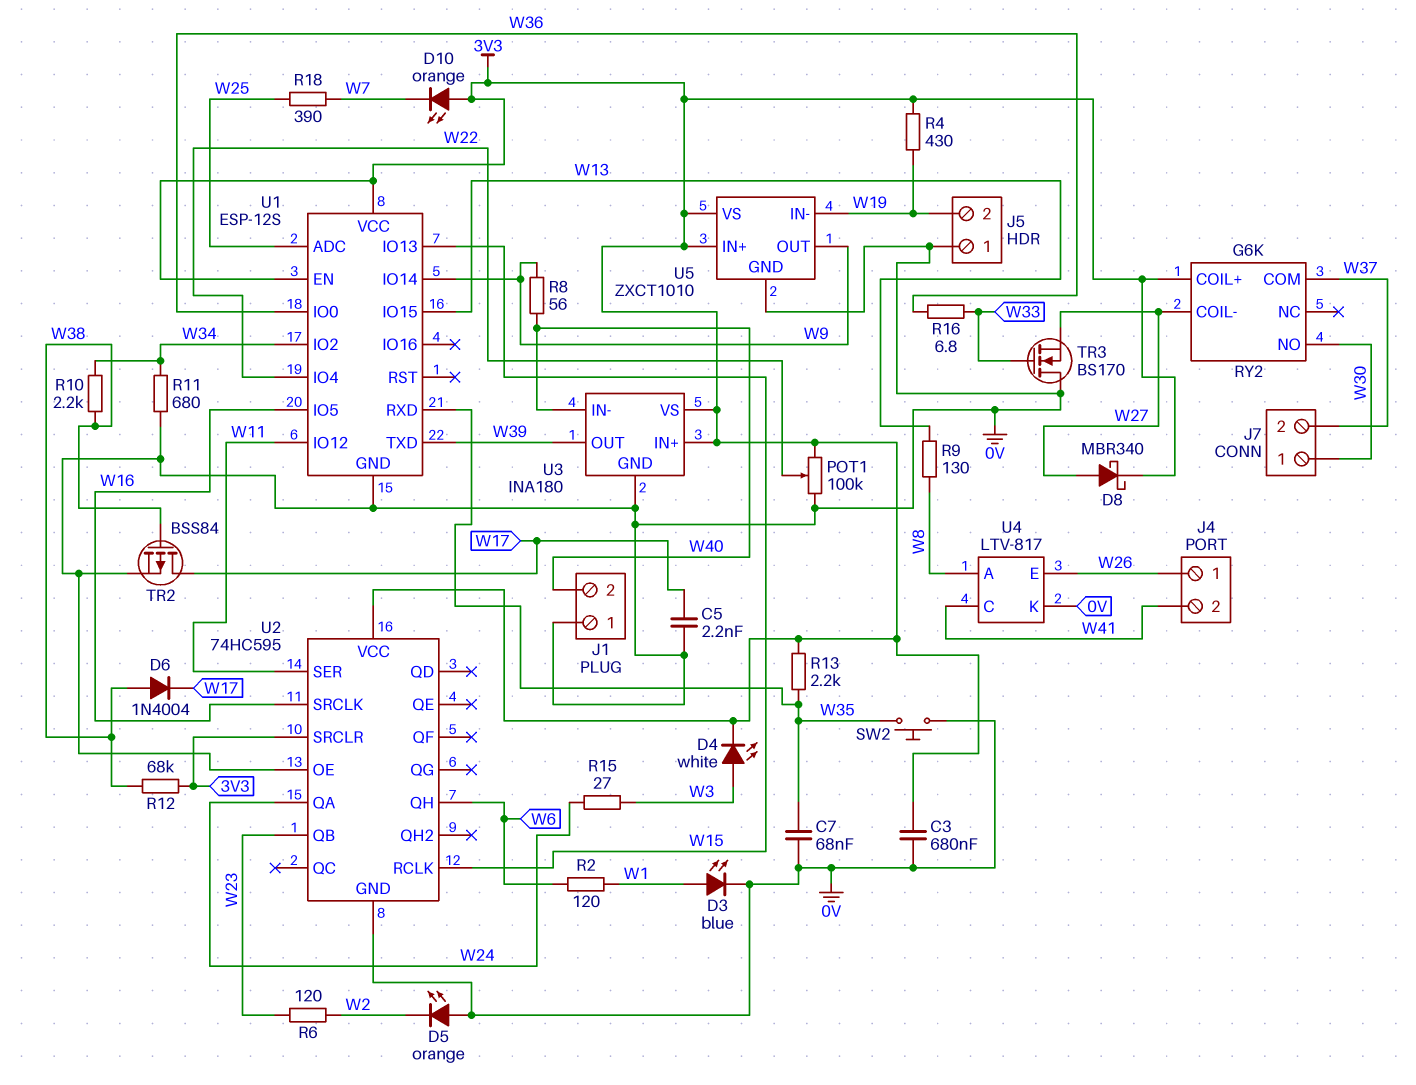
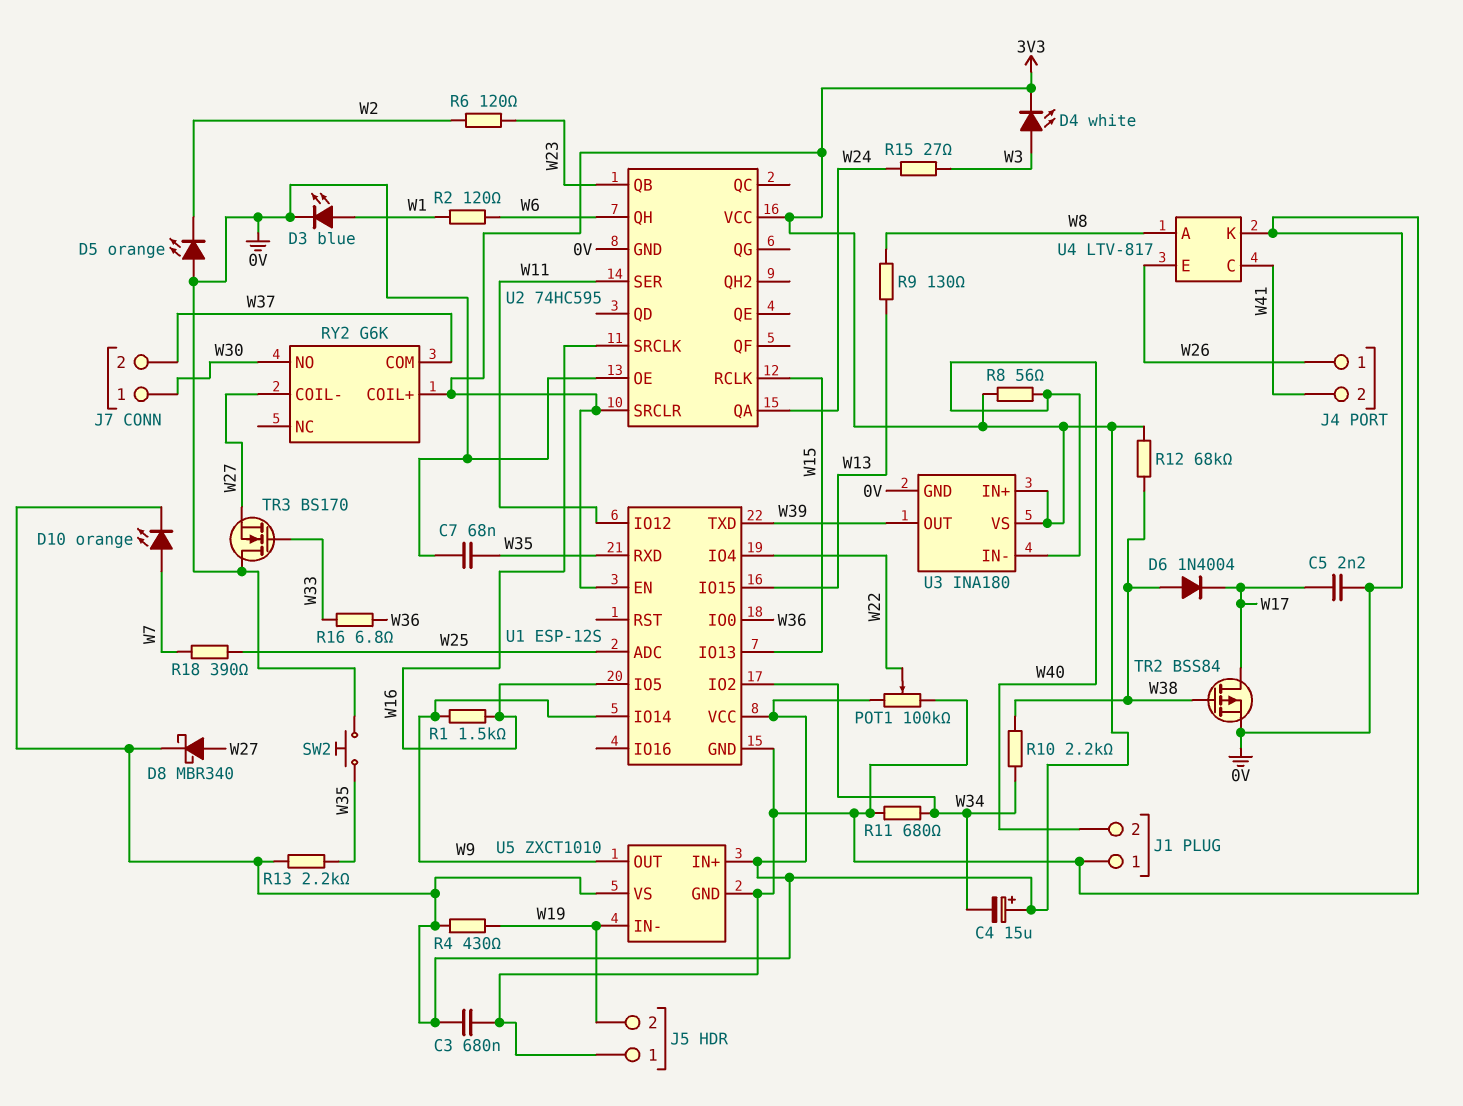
C4: none -> 15uF (plus 3V3, minus W34)
D10: LED orange (A 3V3, K W7) -> LED orange (A W7, K 3V3)
R1: none -> 1.5k (W9, W16)
R8: 56 (W9, W40) -> 56 (3V3, W40)

